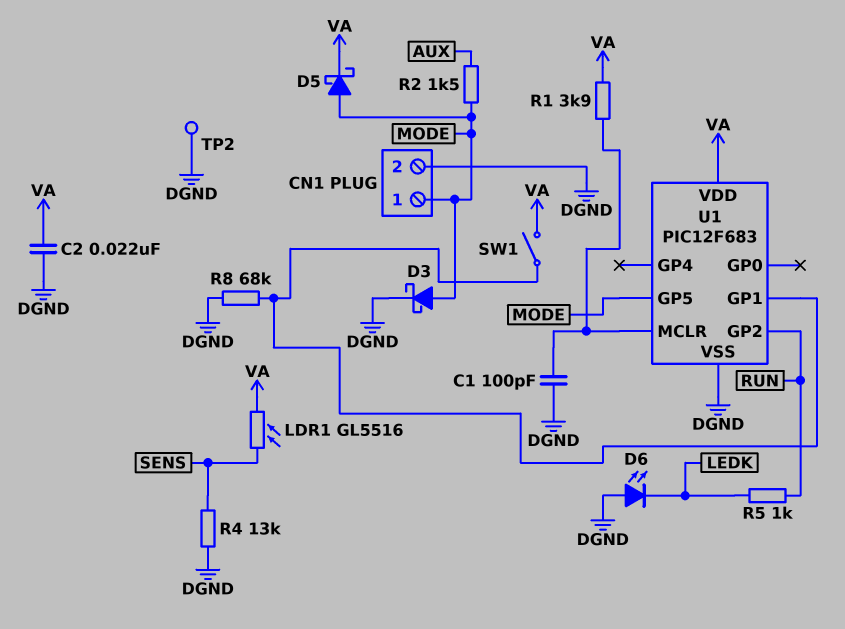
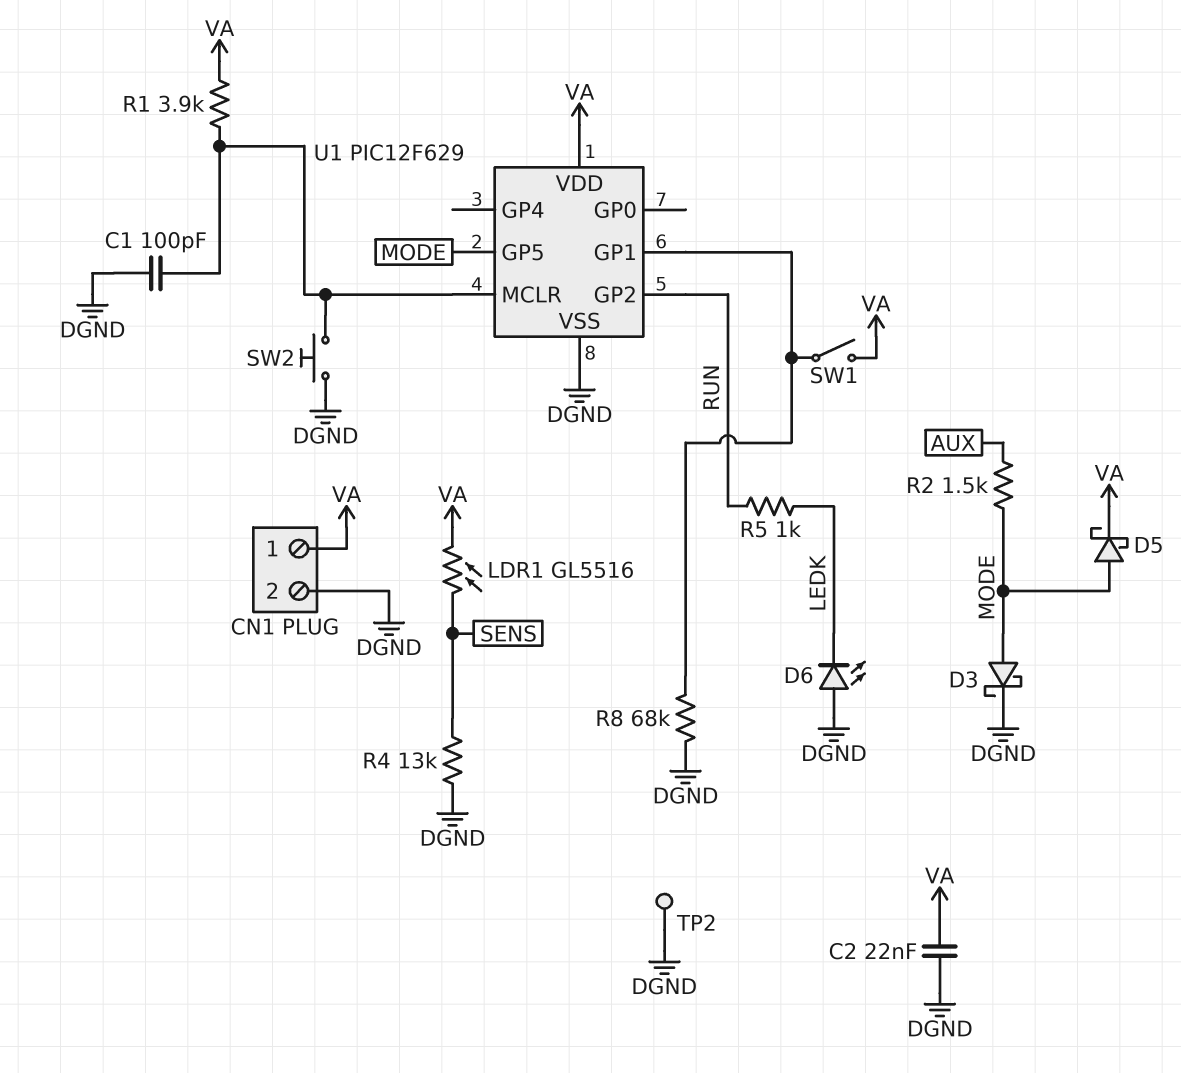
CN1 pin 1: MODE -> VA
SW2: none -> button (DGND, U1/MCLR)
U1: PIC12F683 -> PIC12F629

